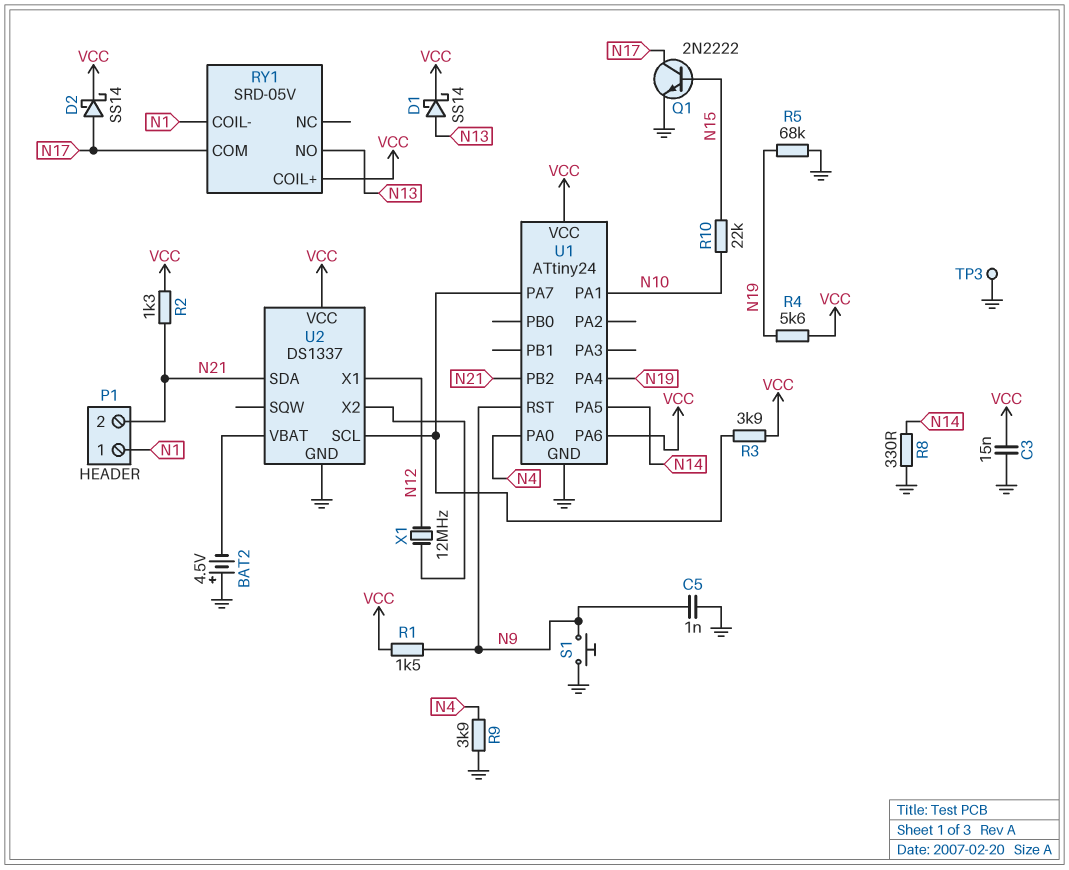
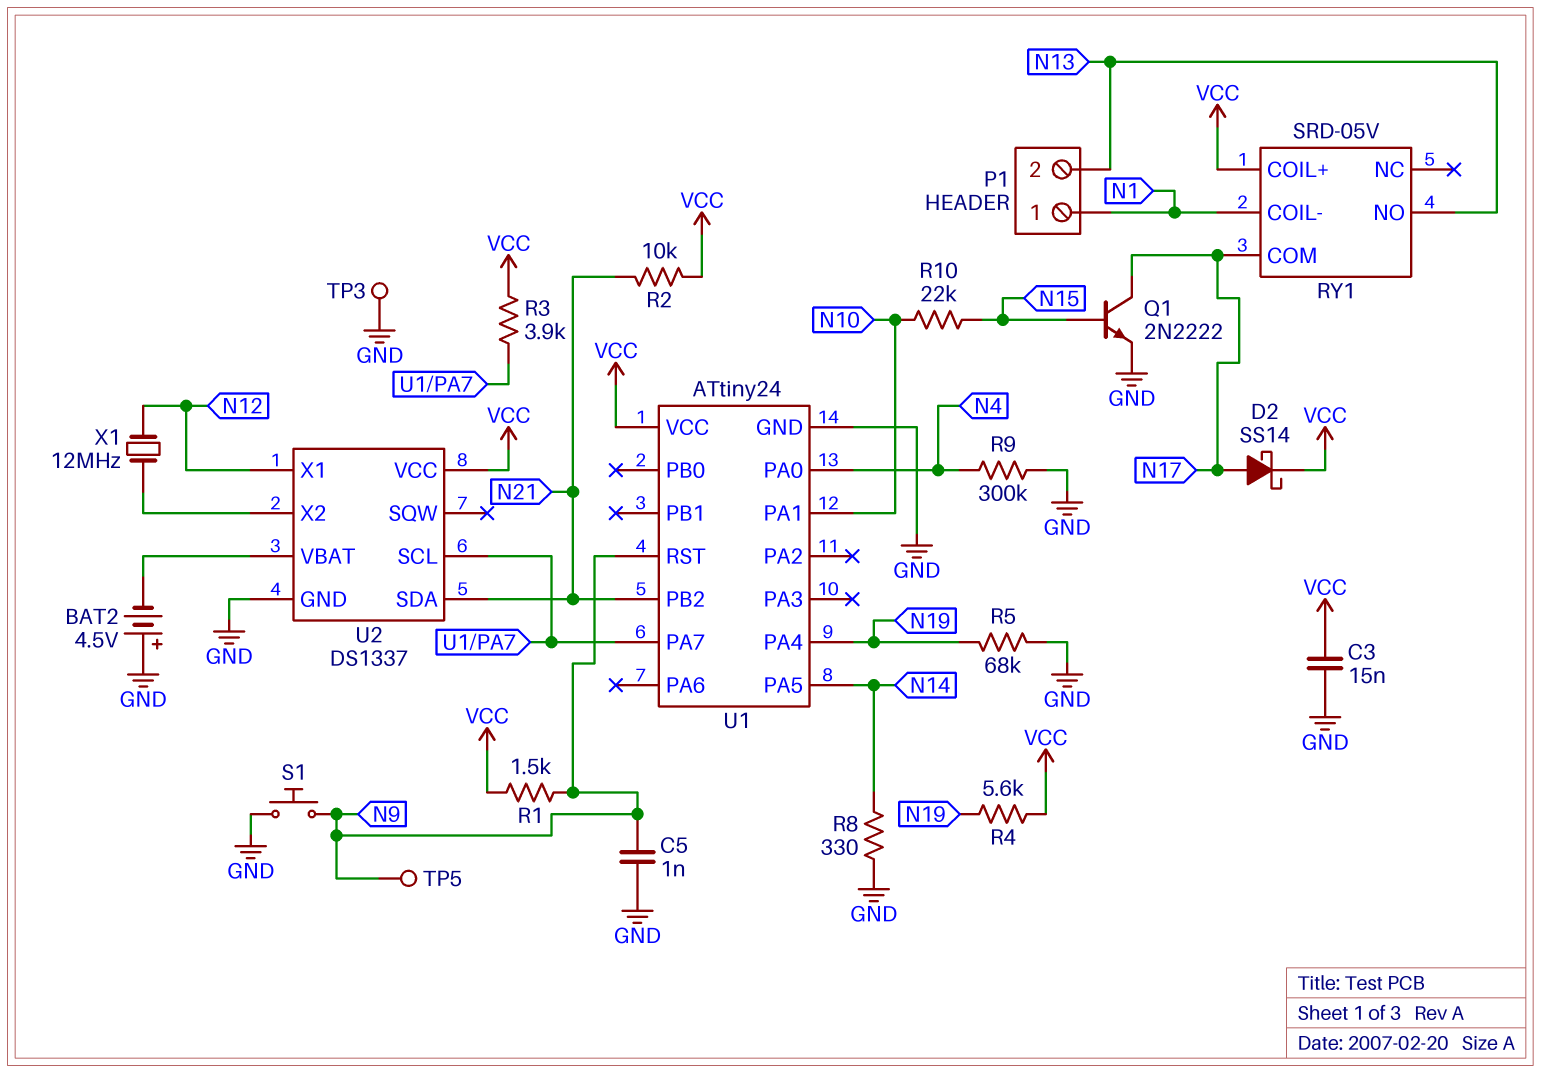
D1: schottky SS14 (A N13, K VCC) -> none
P1 pin 2: N21 -> N13
R2: 1.3k (N21, VCC) -> 10k (N21, VCC)
R9: 3.9k (GND, N4) -> 300k (GND, N4)
TP5: none -> test point (N9)
U1 pin PA6: VCC -> none

